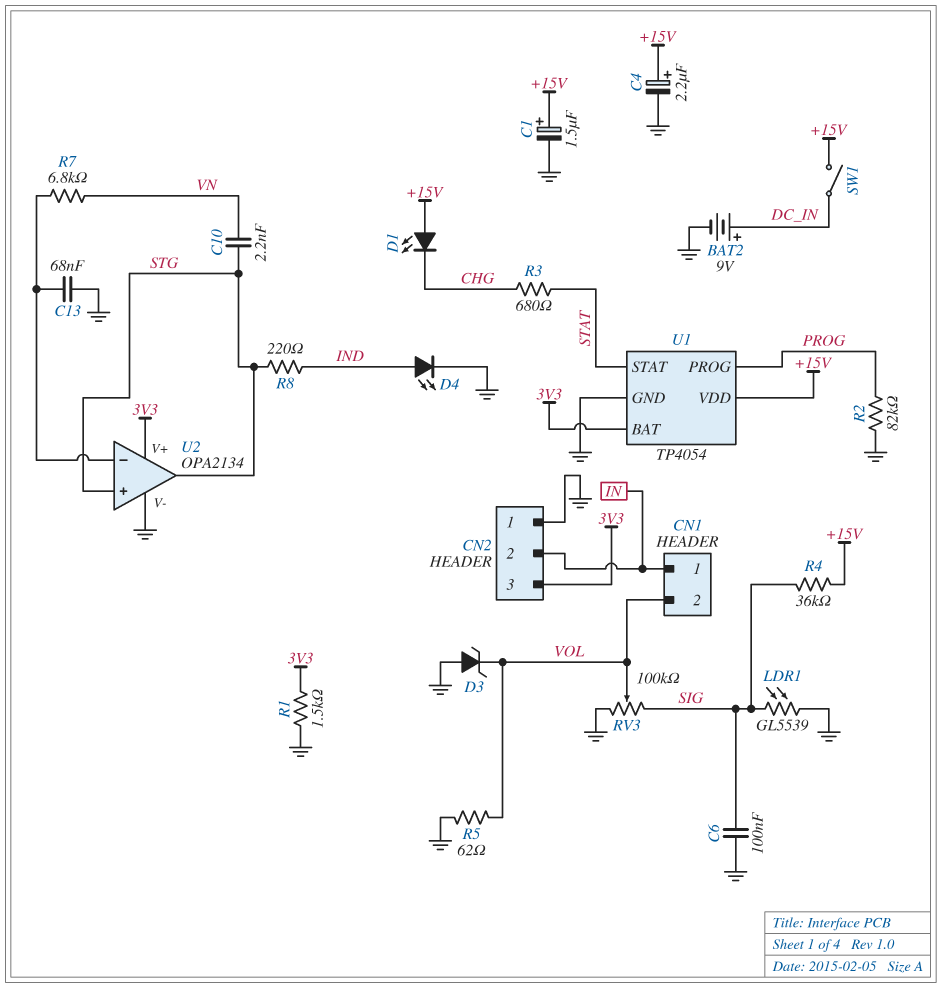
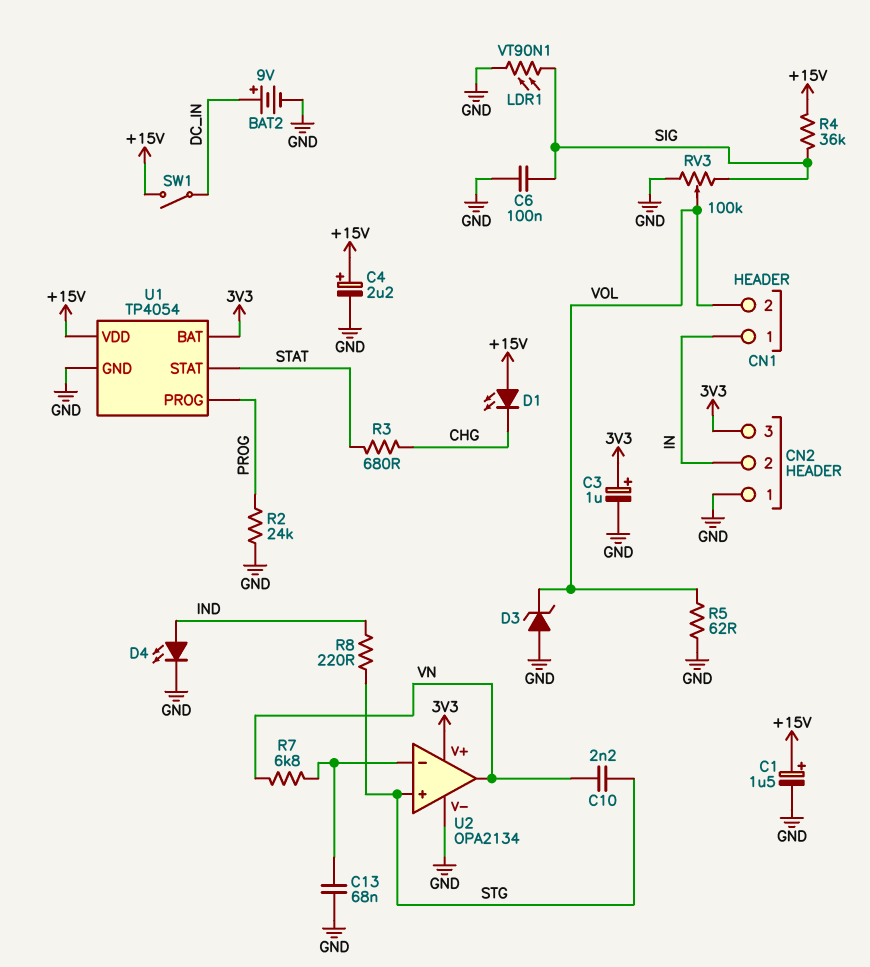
C3: none -> 1uF (plus 3V3, minus GND)
LDR1: GL5539 (GND, SIG) -> VT90N1 (GND, SIG)
R1: 1.5k (3V3, GND) -> none
R2: 82k (GND, PROG) -> 24k (GND, PROG)
U2 pin out: STG -> VN

